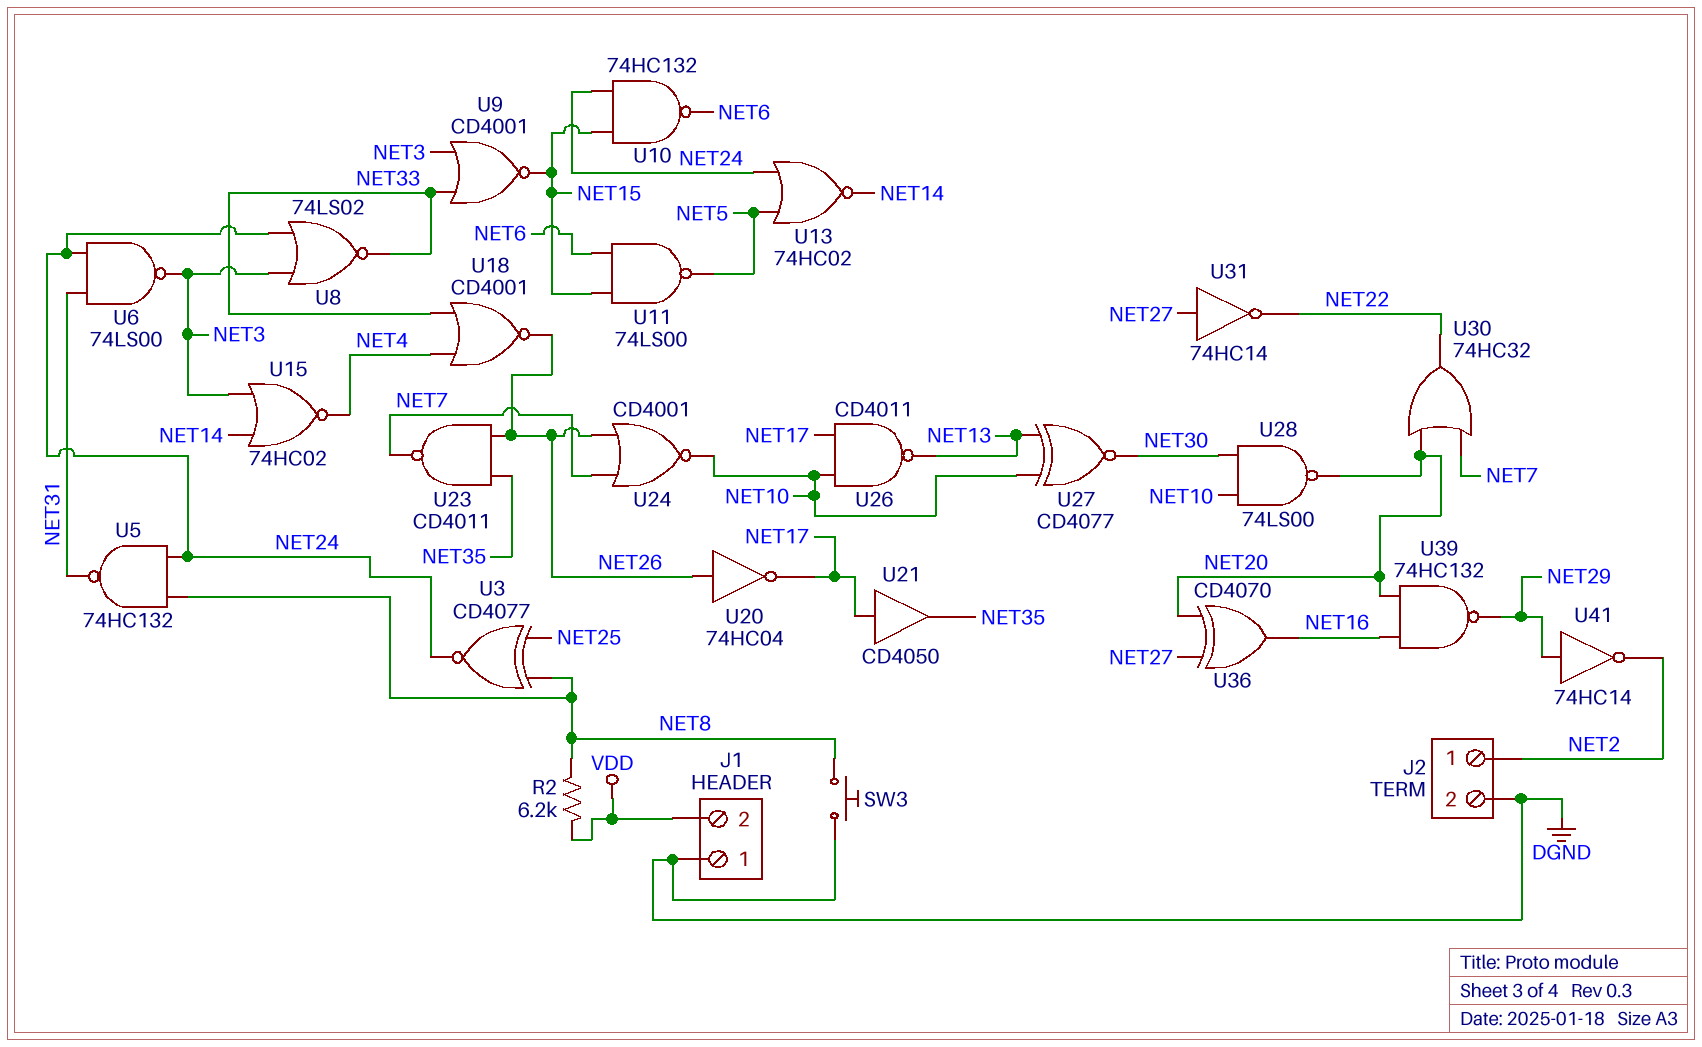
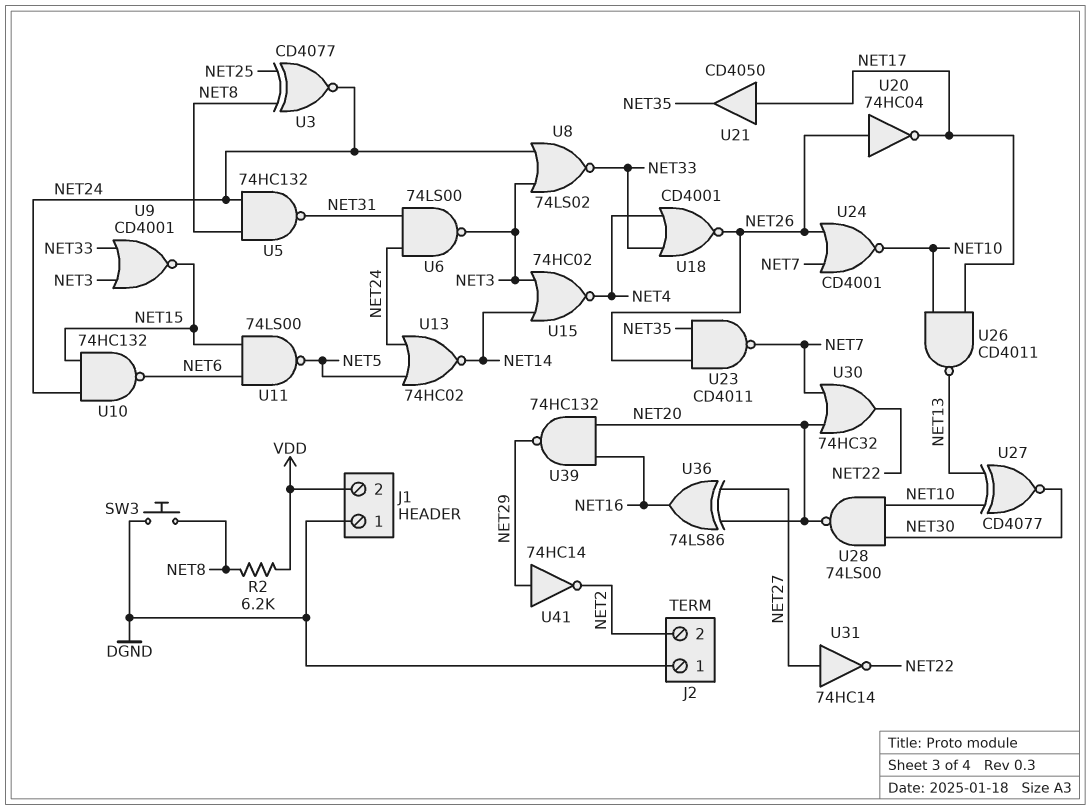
J2 pin 1: NET2 -> DGND
J2 pin 2: DGND -> NET2
U36: XOR CD4070 (in NET20, in NET27, out NET16) -> XOR 74LS86 (in NET20, in NET27, out NET16)

